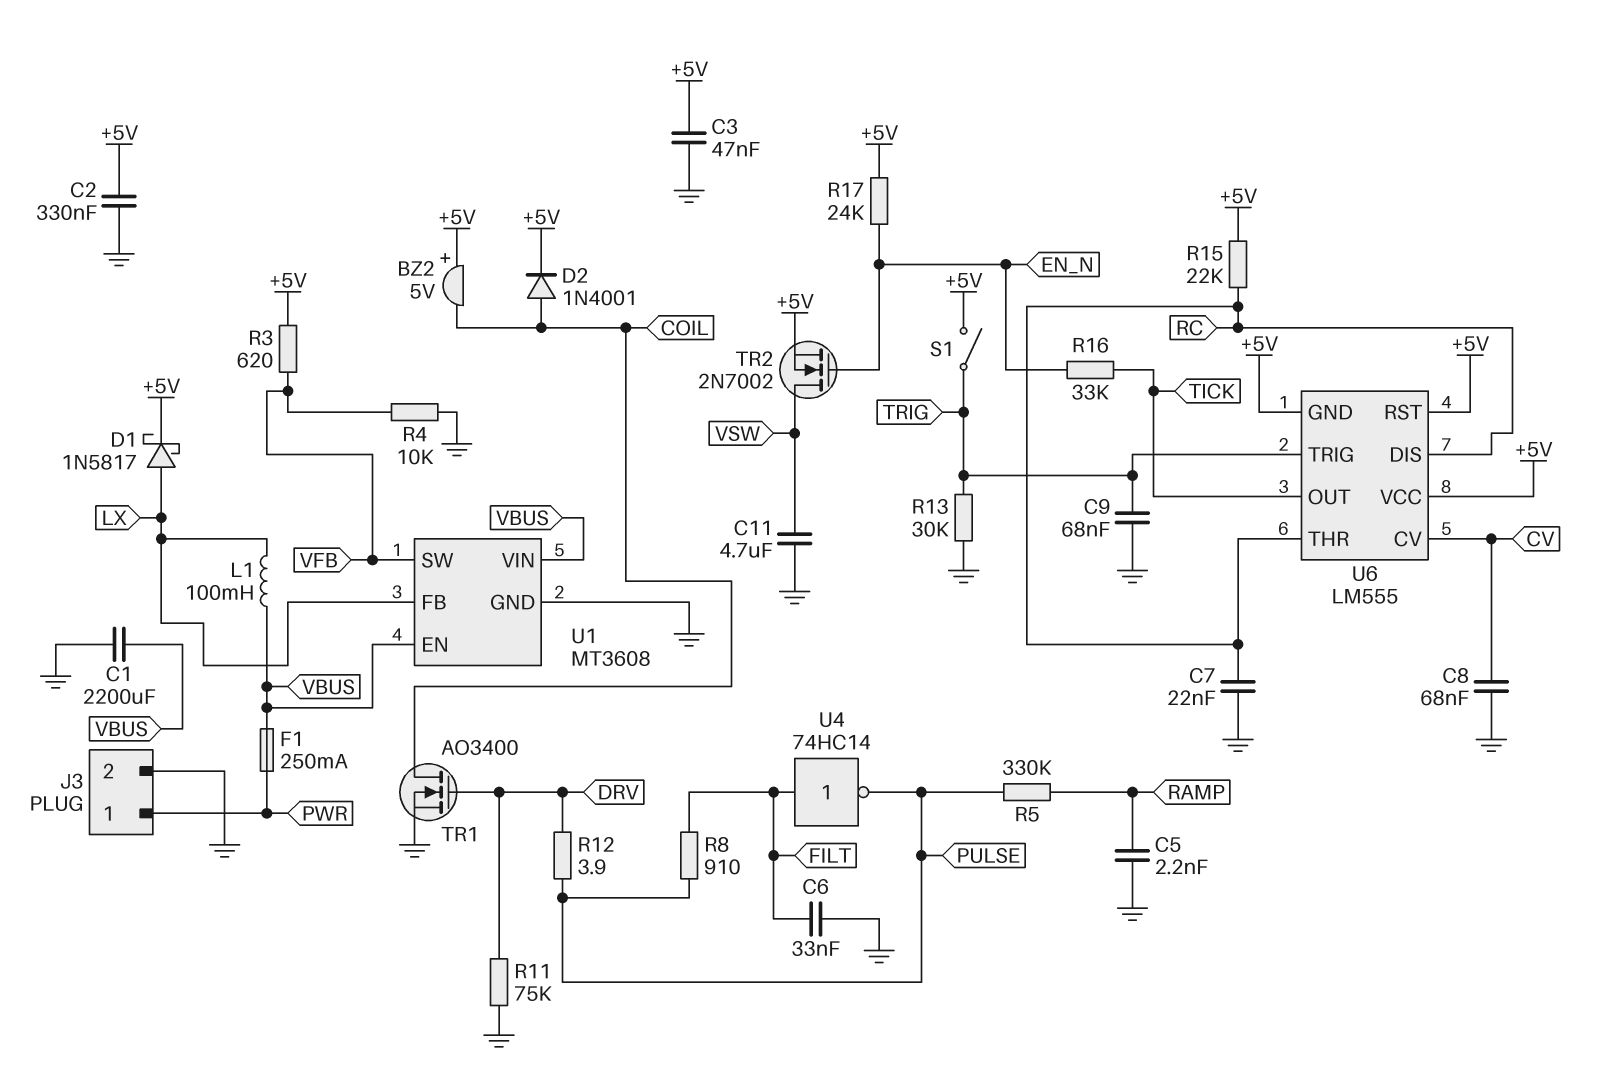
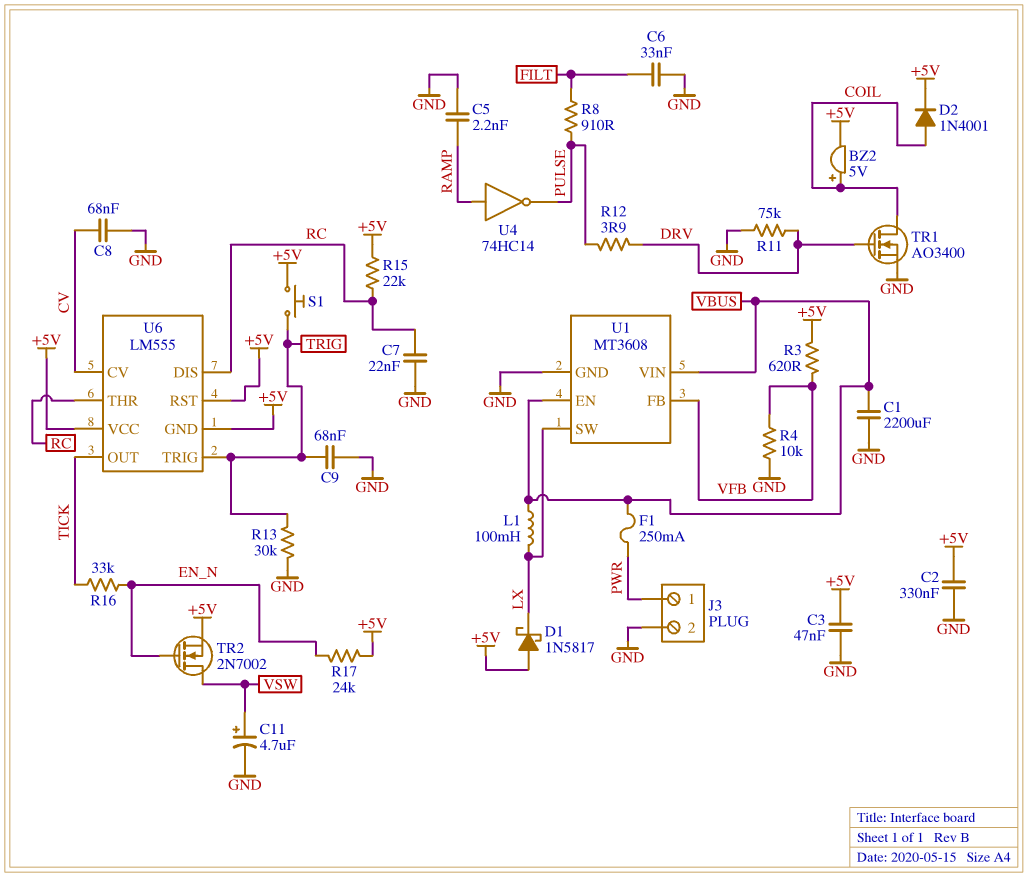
BZ2: buzzer 5V (plus +5V, minus COIL) -> buzzer 5V (plus COIL, minus +5V)
C11: 4.7uF (GND, VSW) -> 4.7uF (plus VSW, minus GND)
D1: schottky 1N5817 (A LX, K +5V) -> schottky 1N5817 (A +5V, K LX)
R5: 330k (PULSE, RAMP) -> none
S1: switch (+5V, TRIG) -> button (+5V, TRIG)
U1 pin FB: LX -> VFB
U1 pin SW: VFB -> LX
U4: NOT 74HC14 (in FILT, out PULSE) -> NOT 74HC14 (in RAMP, out PULSE)

